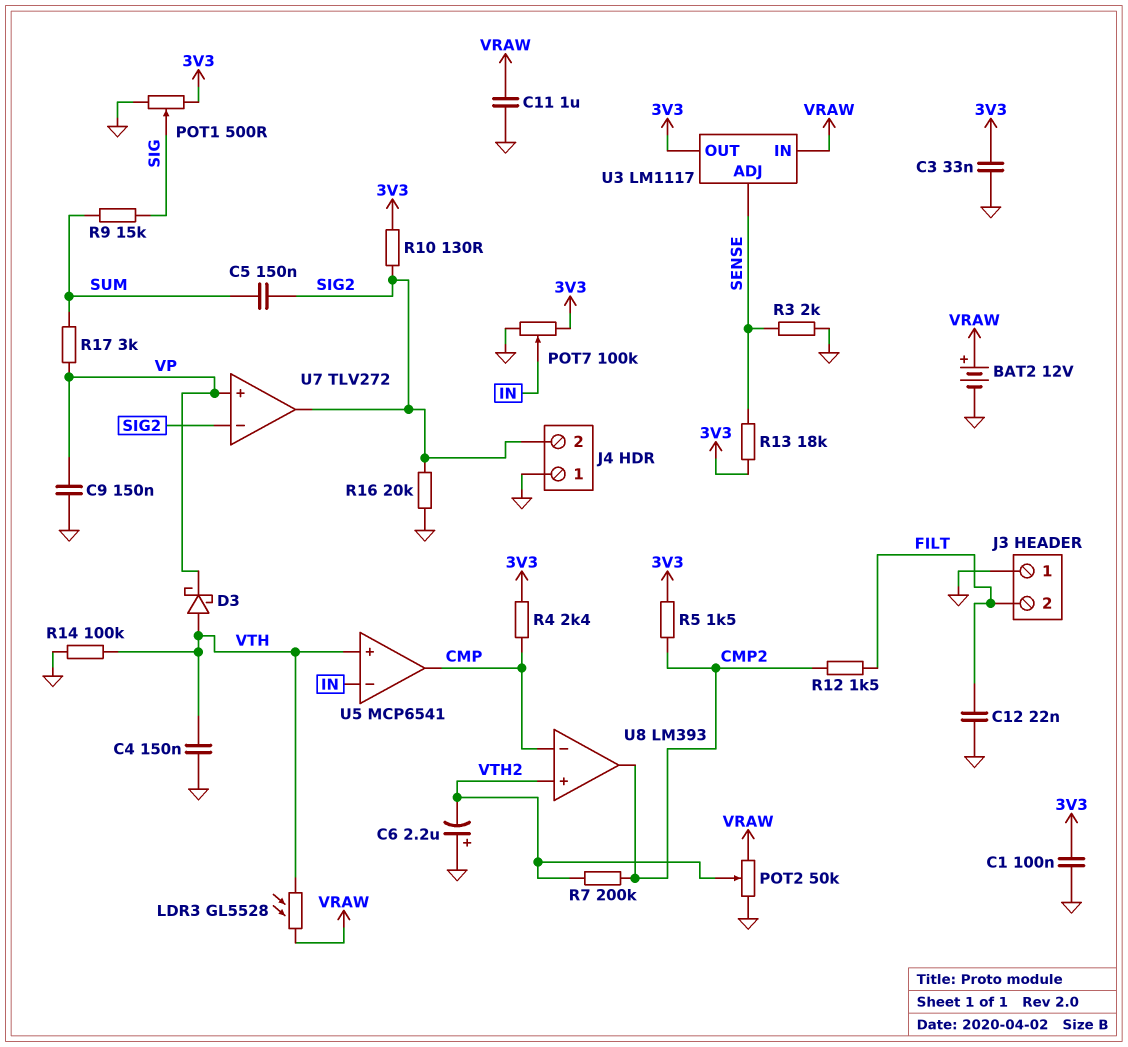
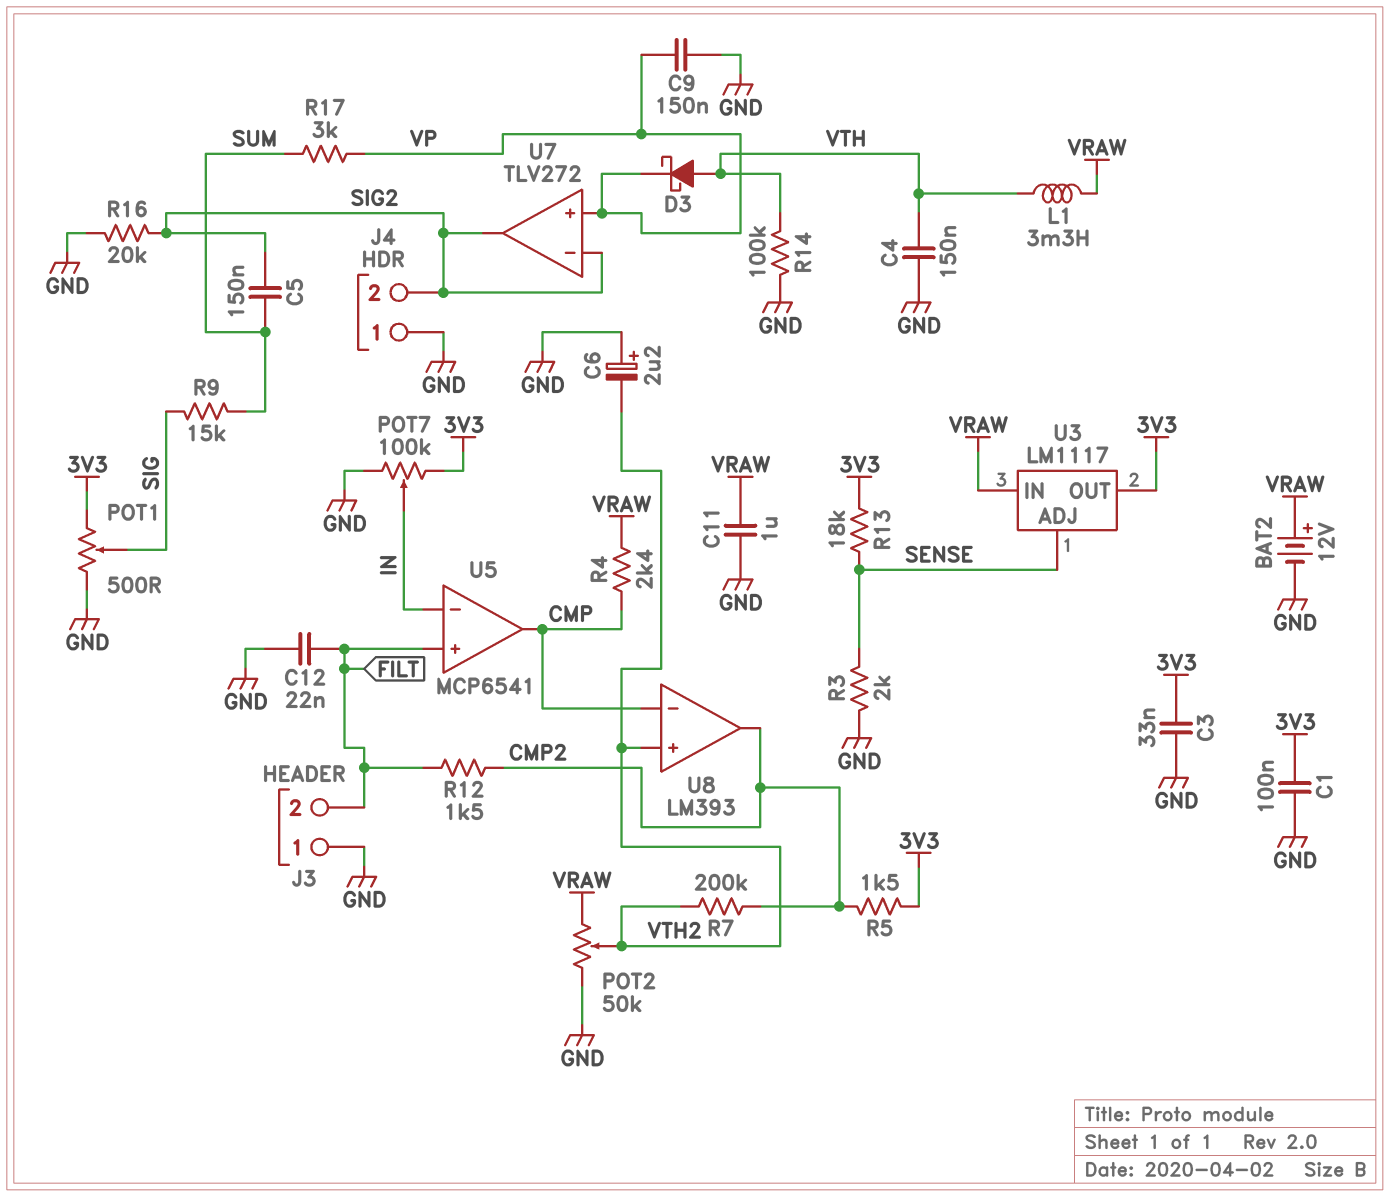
L1: none -> 3.3mH (VRAW, VTH)
LDR3: GL5528 (VRAW, VTH) -> none
R4: 2.4k (3V3, CMP) -> 2.4k (CMP, VRAW)
R10: 130 (3V3, SIG2) -> none
U5 pin in+: VTH -> FILT

